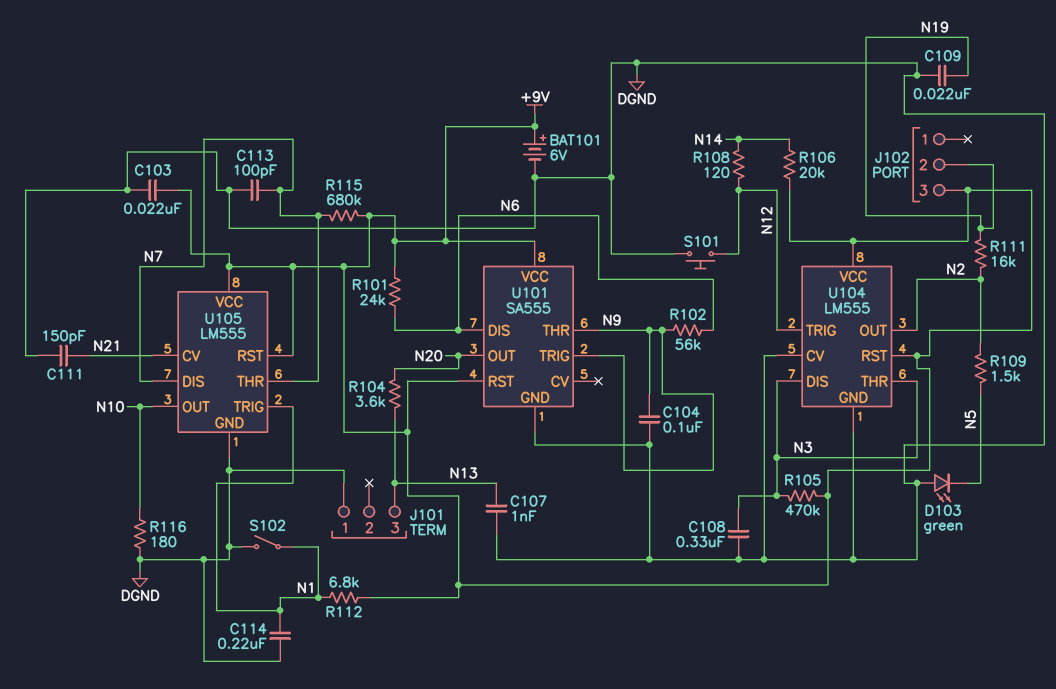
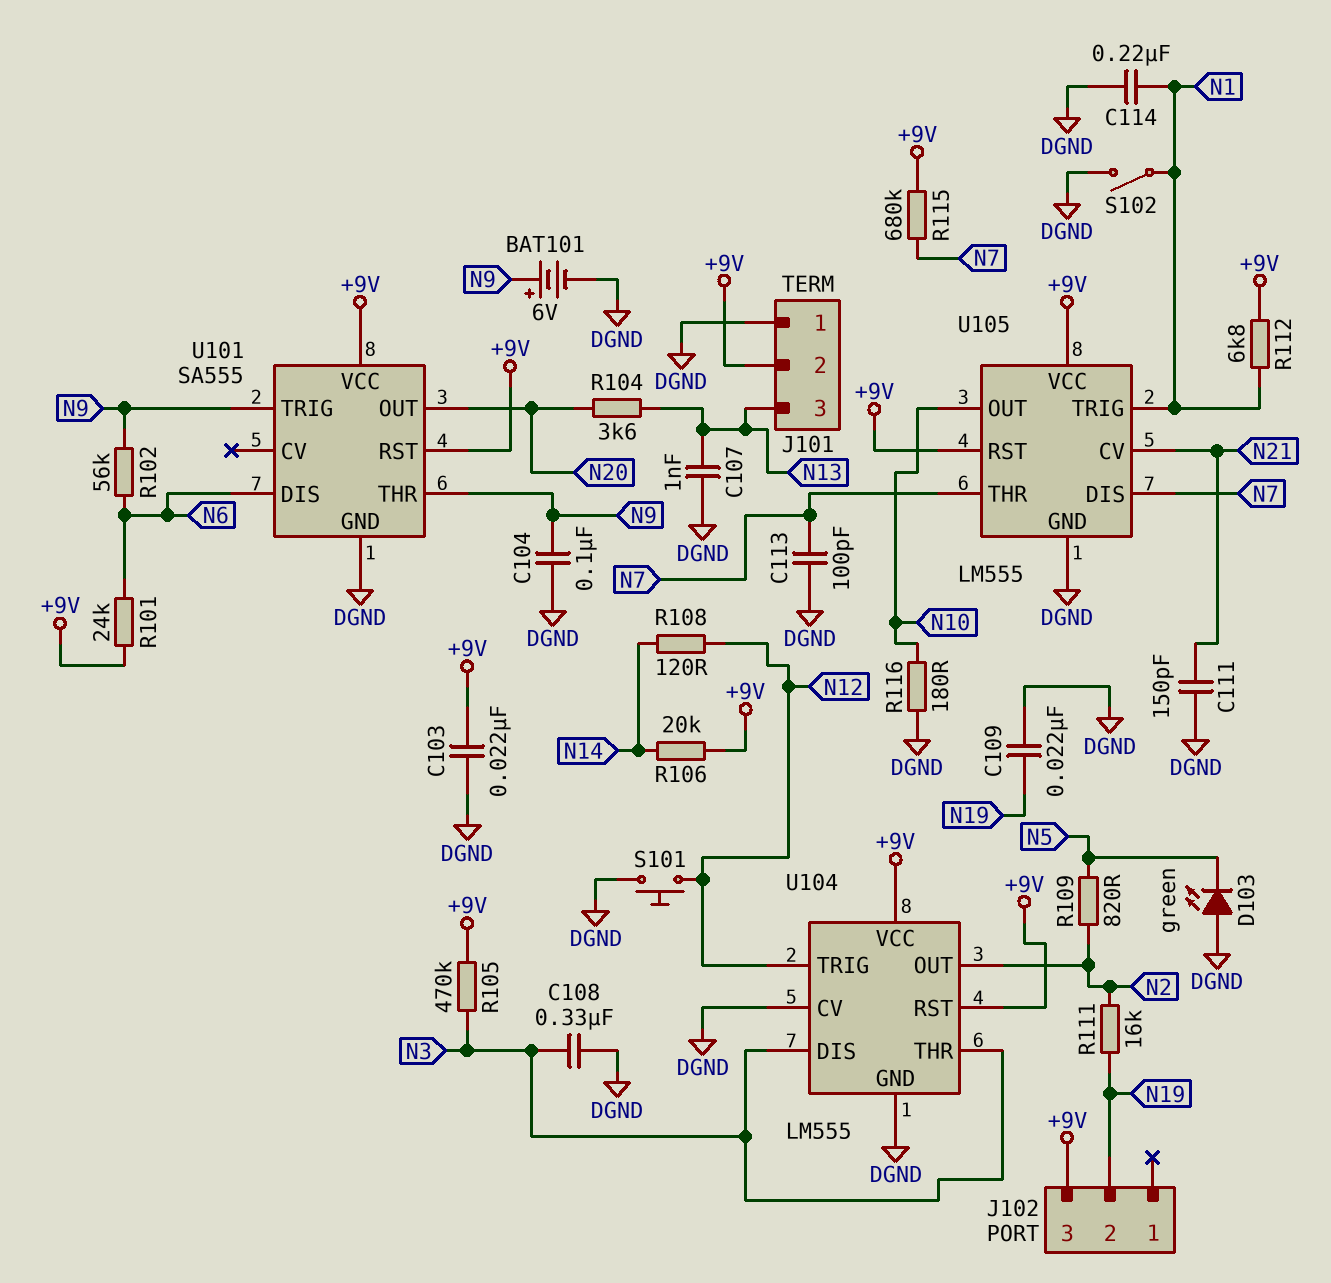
BAT101: 6V (plus +9V, minus DGND) -> 6V (plus N9, minus DGND)
J101 pin 2: none -> +9V
R109: 1.5k (N2, N5) -> 820 (N2, N5)

